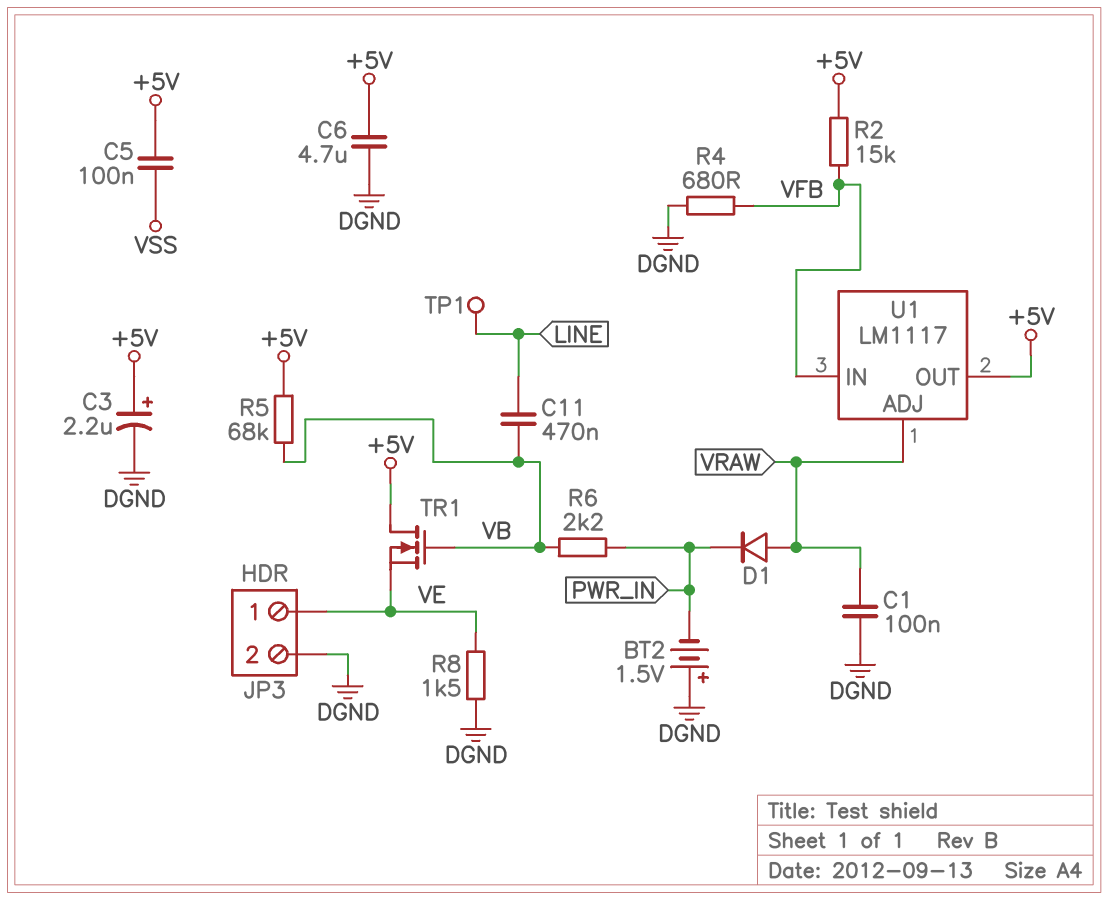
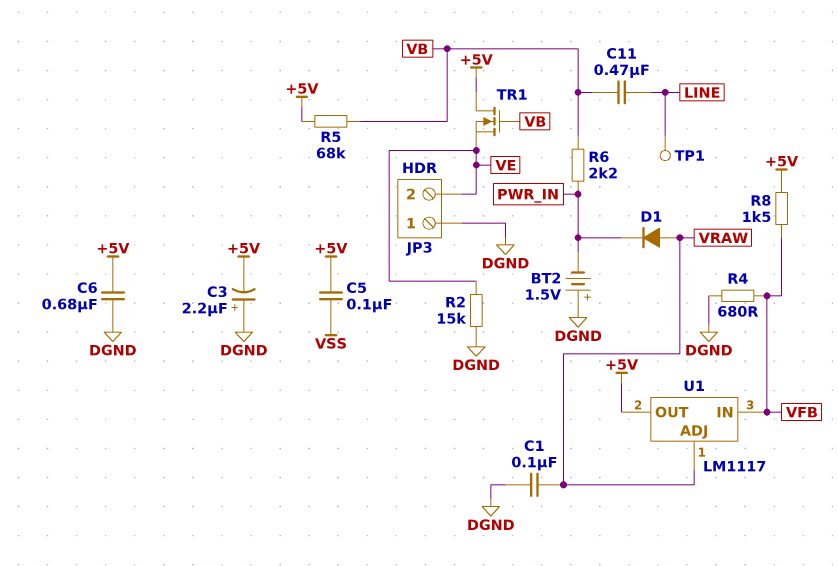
C3: 2.2uF (plus +5V, minus DGND) -> 2.2uF (plus DGND, minus +5V)
C6: 4.7uF (+5V, DGND) -> 680nF (+5V, DGND)
JP3 pin 1: VE -> DGND
JP3 pin 2: DGND -> VE
R2: 15k (+5V, VFB) -> 15k (DGND, VE)
R8: 1.5k (DGND, VE) -> 1.5k (+5V, VFB)

